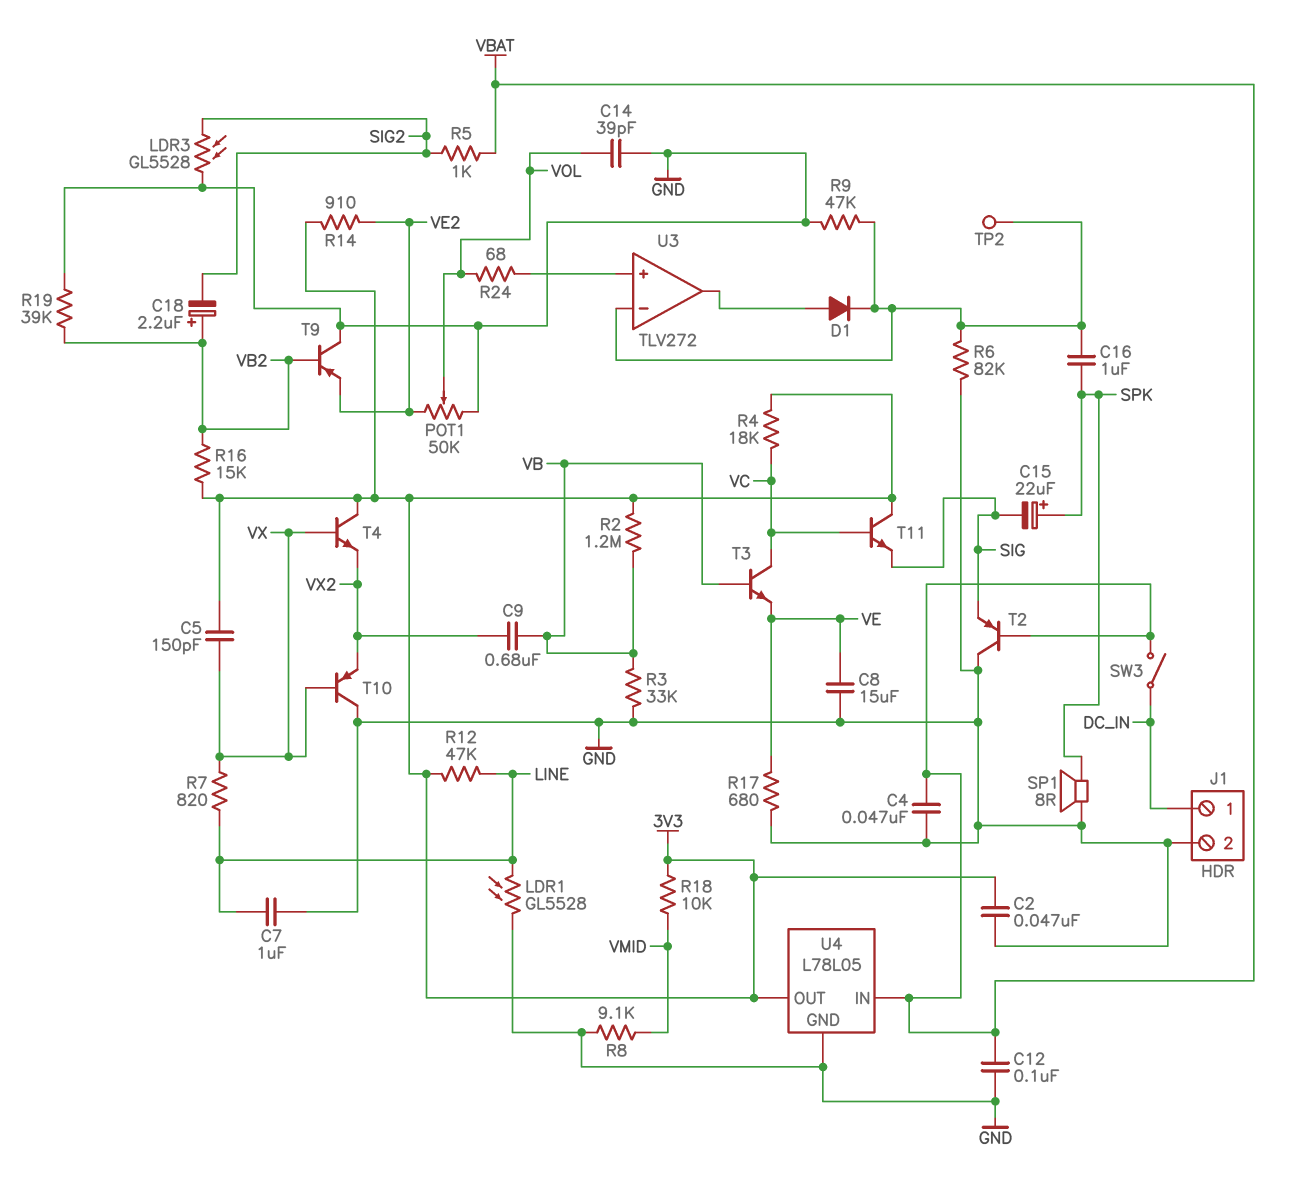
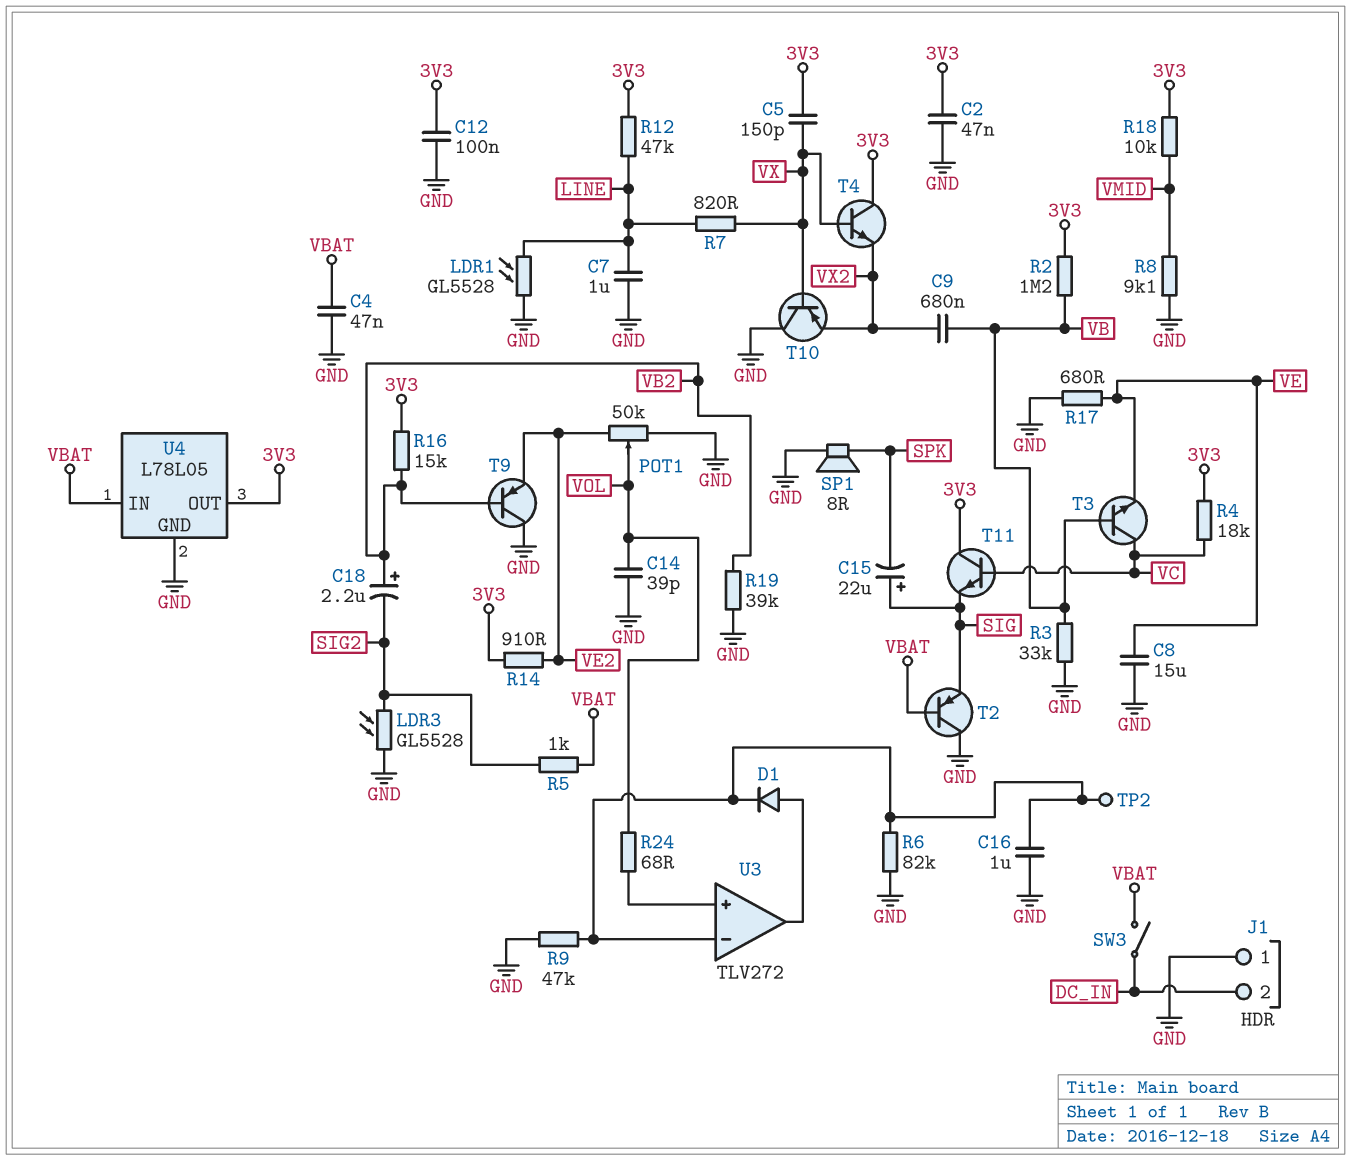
C12: 100nF (GND, VBAT) -> 100nF (3V3, GND)
C15: 22uF (plus SPK, minus SIG) -> 22uF (plus SIG, minus SPK)
C16: 1uF (SPK, U3/in-) -> 1uF (GND, U3/in-)
J1 pin 1: DC_IN -> GND
J1 pin 2: GND -> DC_IN

